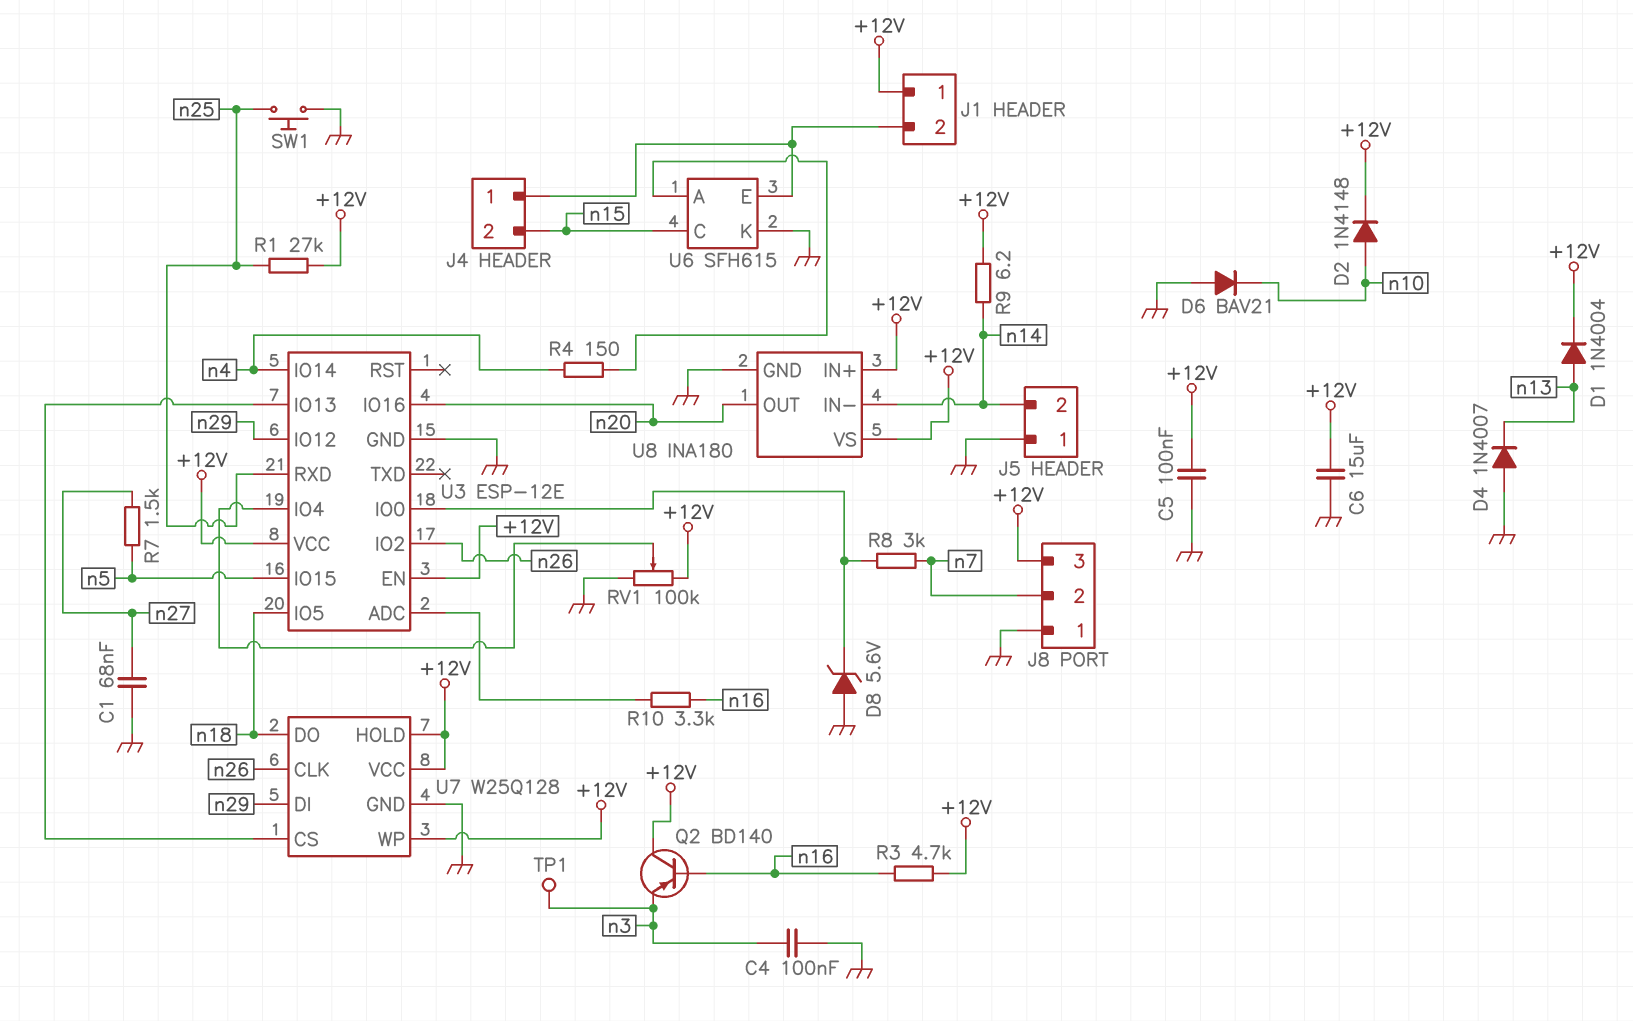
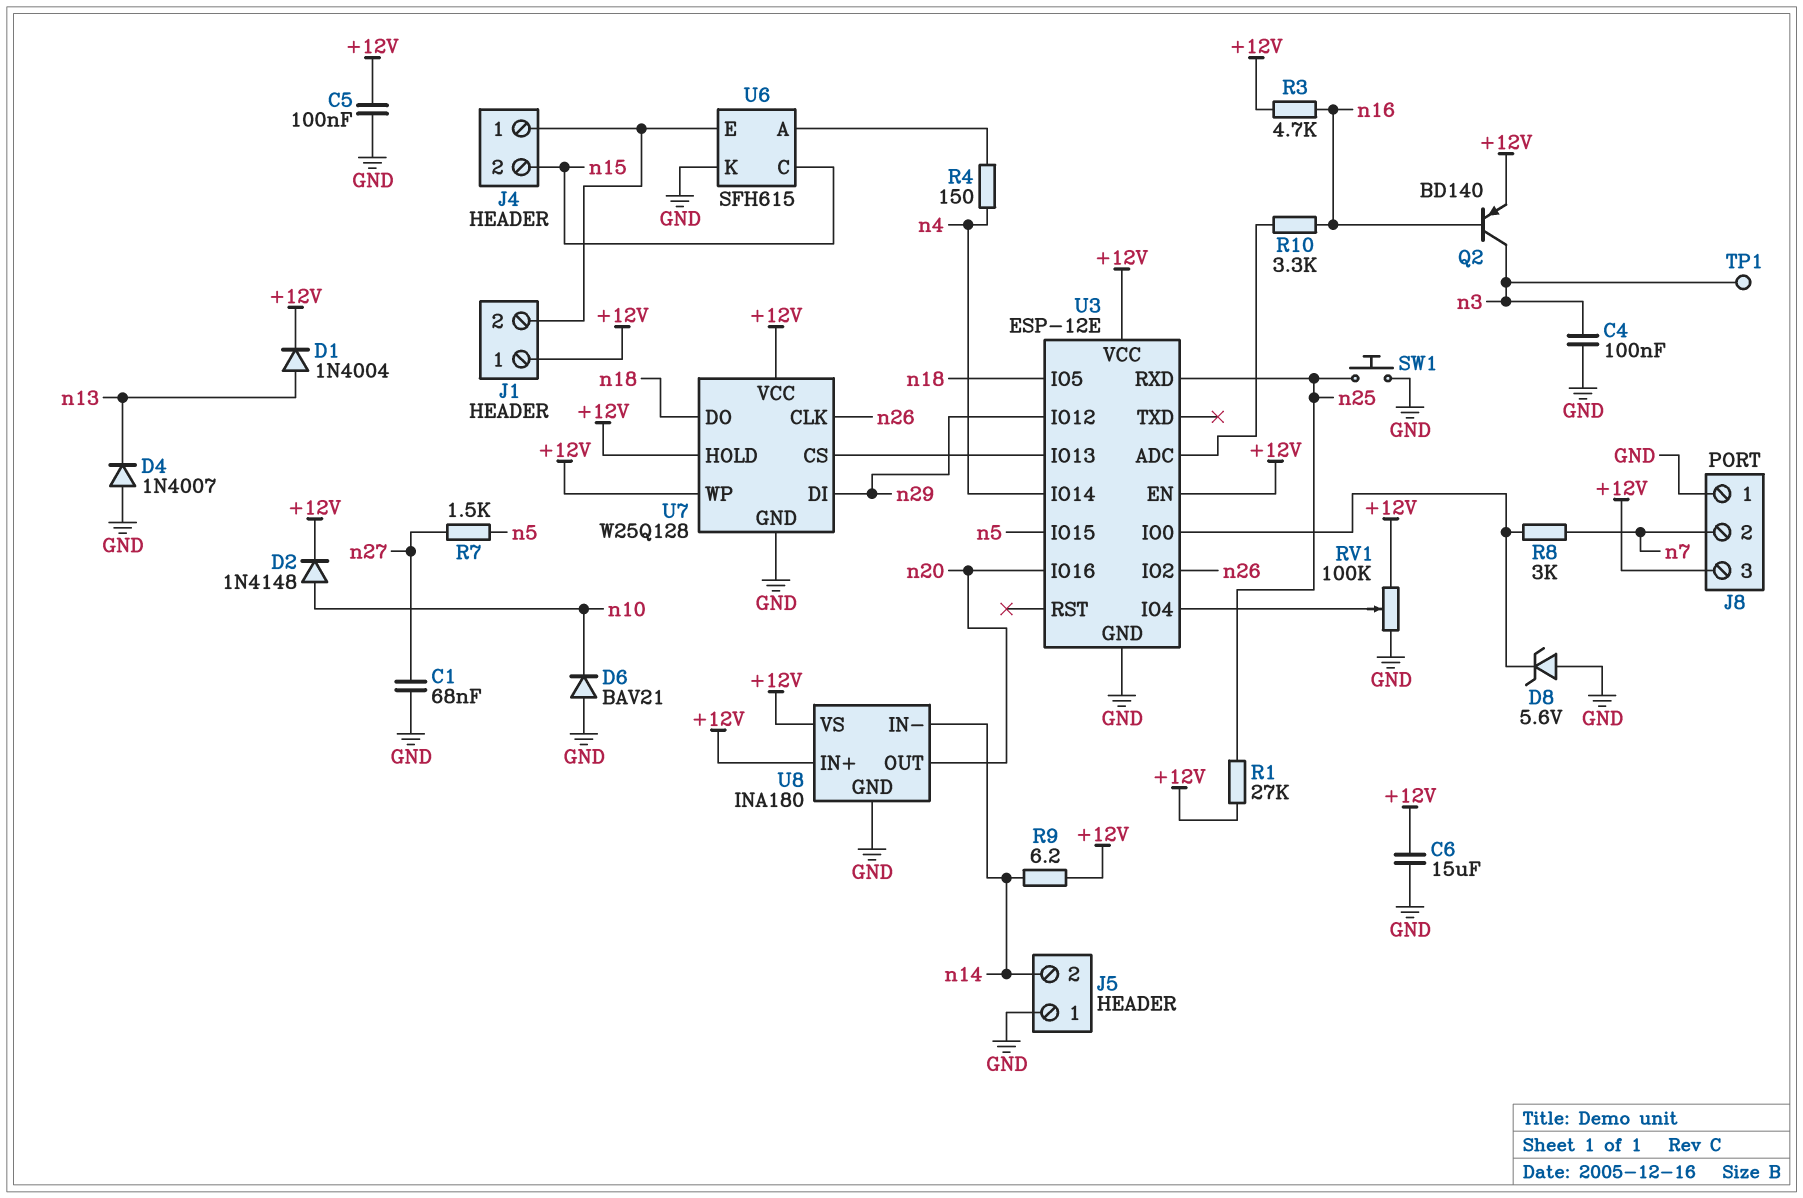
Q2: PNP BD140 (B n16, C +12V, E n3) -> PNP BD140 (B n16, C n3, E +12V)

